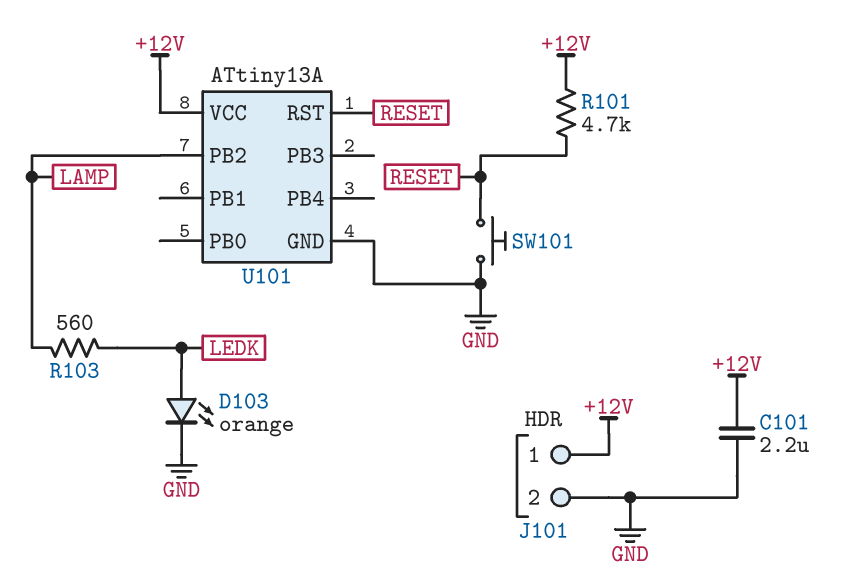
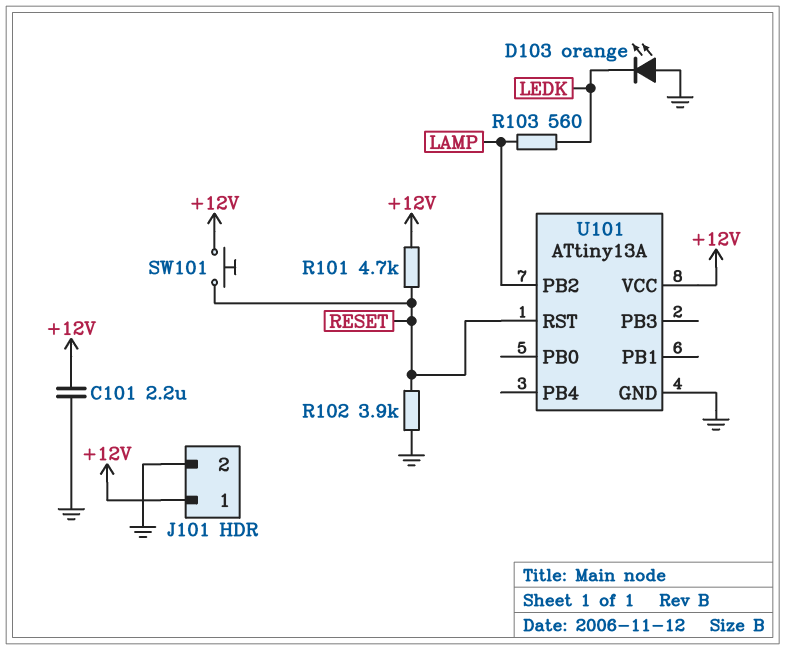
D103: LED orange (A LEDK, K GND) -> LED orange (A GND, K LEDK)
R102: none -> 3.9k (GND, RESET)
SW101: button (GND, RESET) -> button (+12V, RESET)

